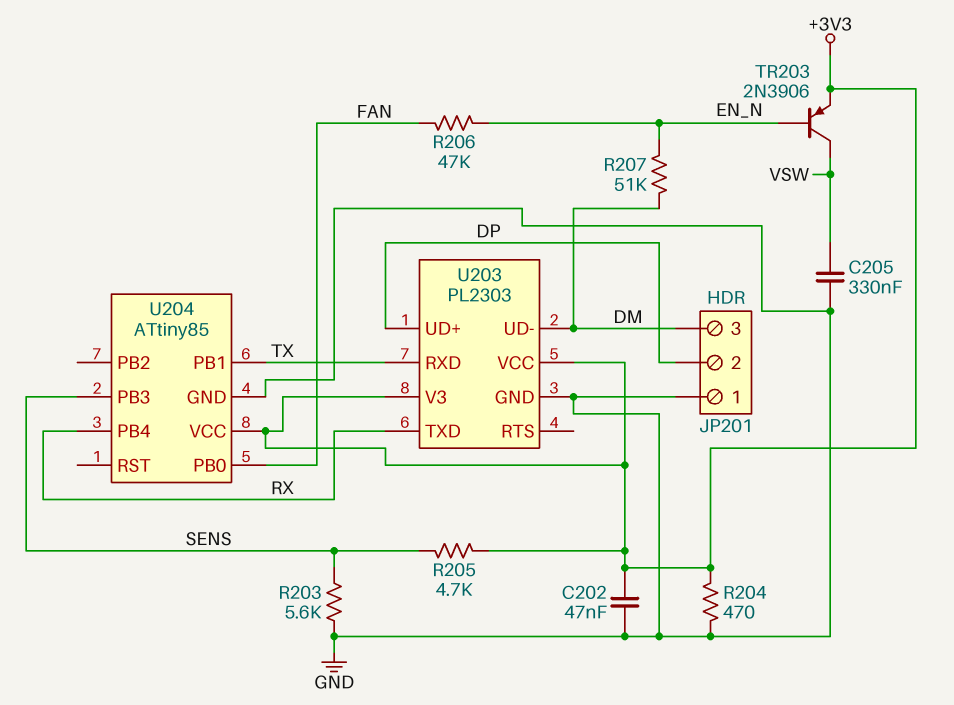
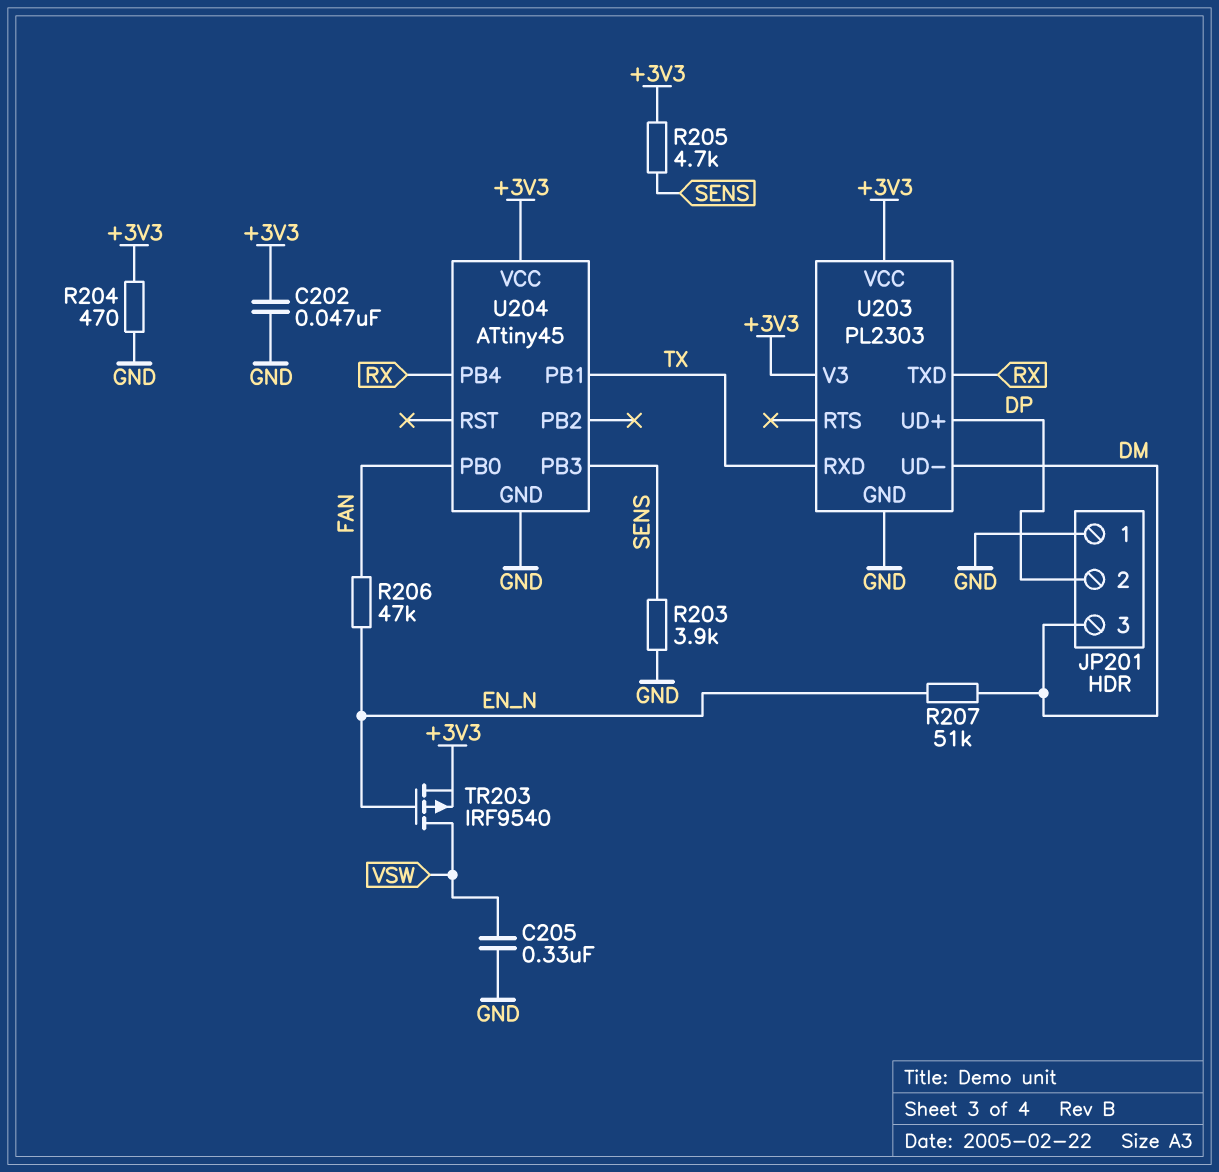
R203: 5.6k (GND, SENS) -> 3.9k (GND, SENS)
TR203: PNP 2N3906 (B EN_N, C VSW, E +3V3) -> PMOS IRF9540 (G EN_N, D VSW, S +3V3)
U204: ATtiny85 -> ATtiny45

